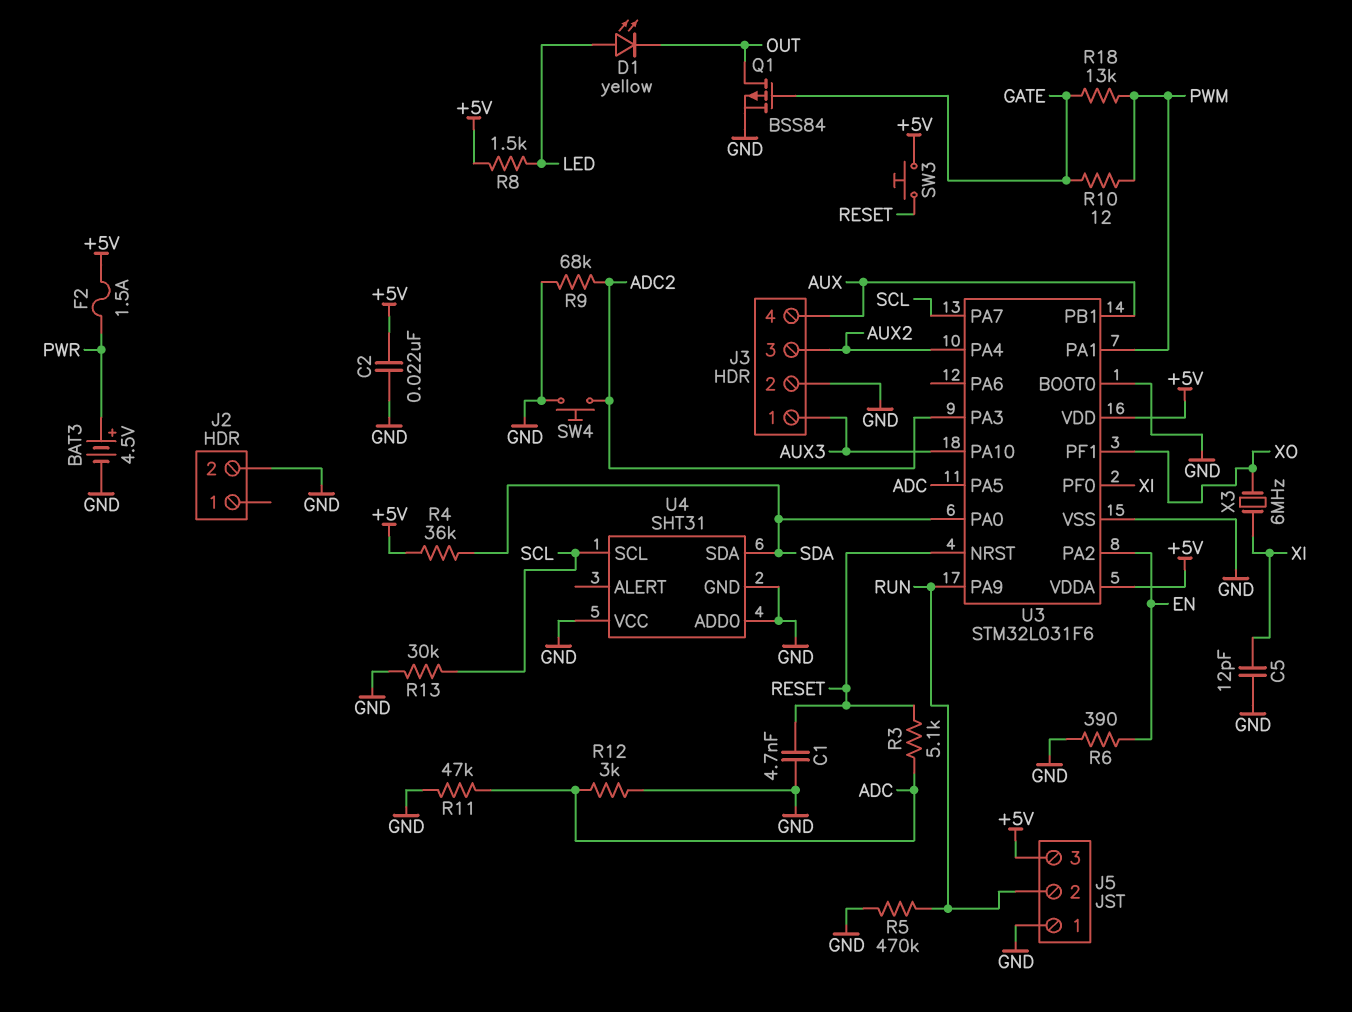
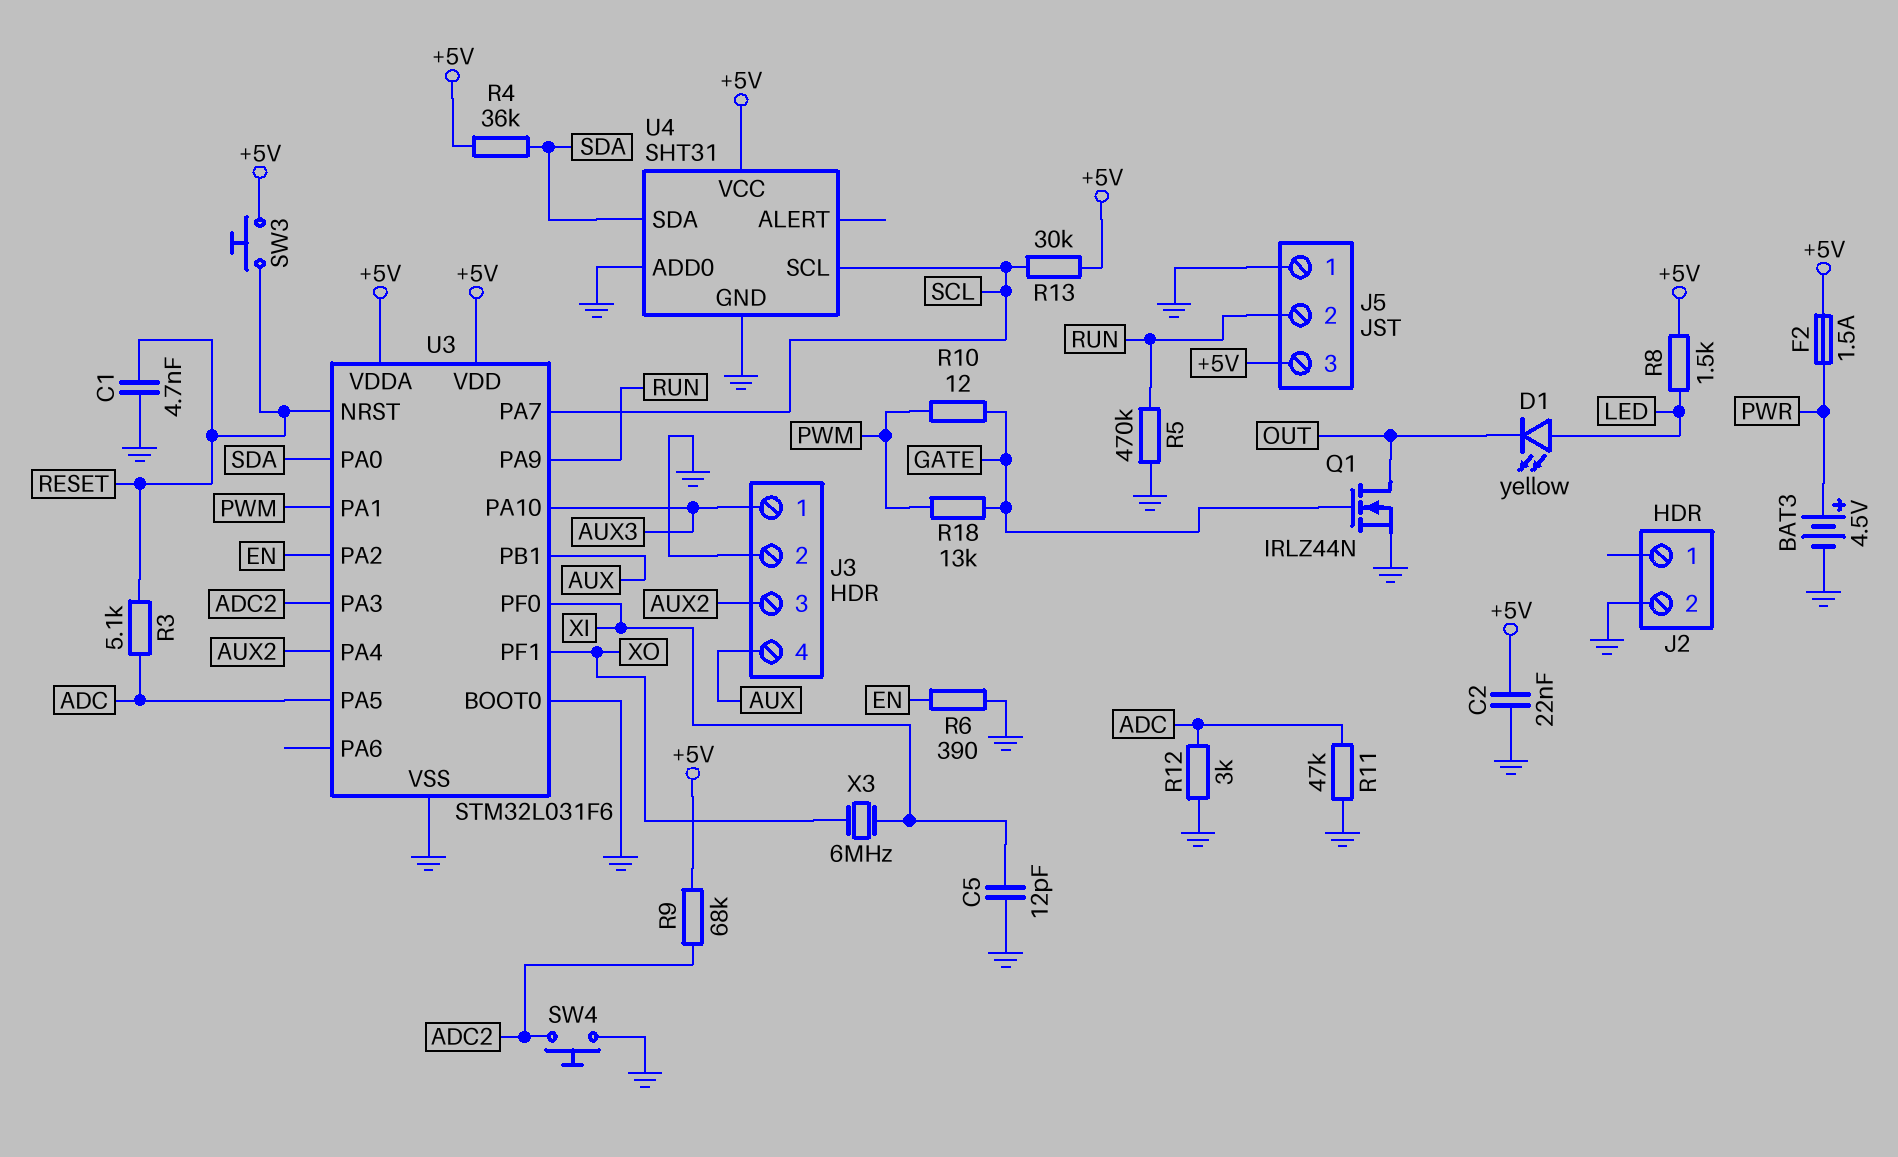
Q1: PMOS BSS84 (G GATE, D OUT, S GND) -> NMOS IRLZ44N (G GATE, D OUT, S GND)
R9: 68k (ADC2, GND) -> 68k (+5V, ADC2)
R13: 30k (GND, SCL) -> 30k (+5V, SCL)
U4 pin VCC: GND -> +5V

